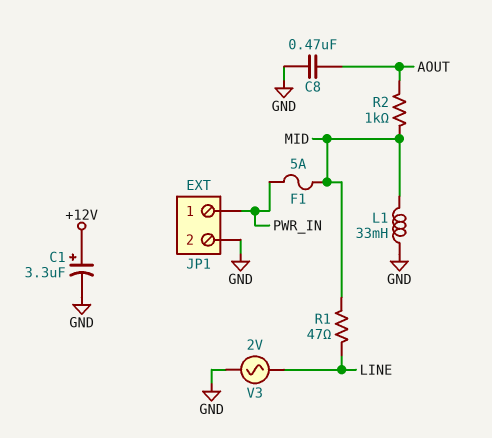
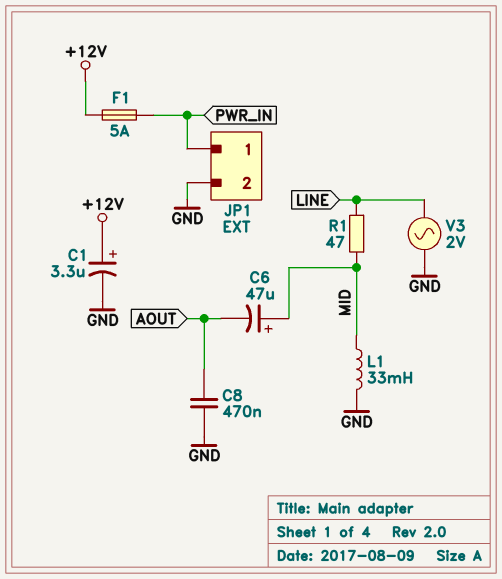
C6: none -> 47uF (plus MID, minus AOUT)
F1: 5A (MID, PWR_IN) -> 5A (+12V, PWR_IN)
R2: 1k (AOUT, MID) -> none

